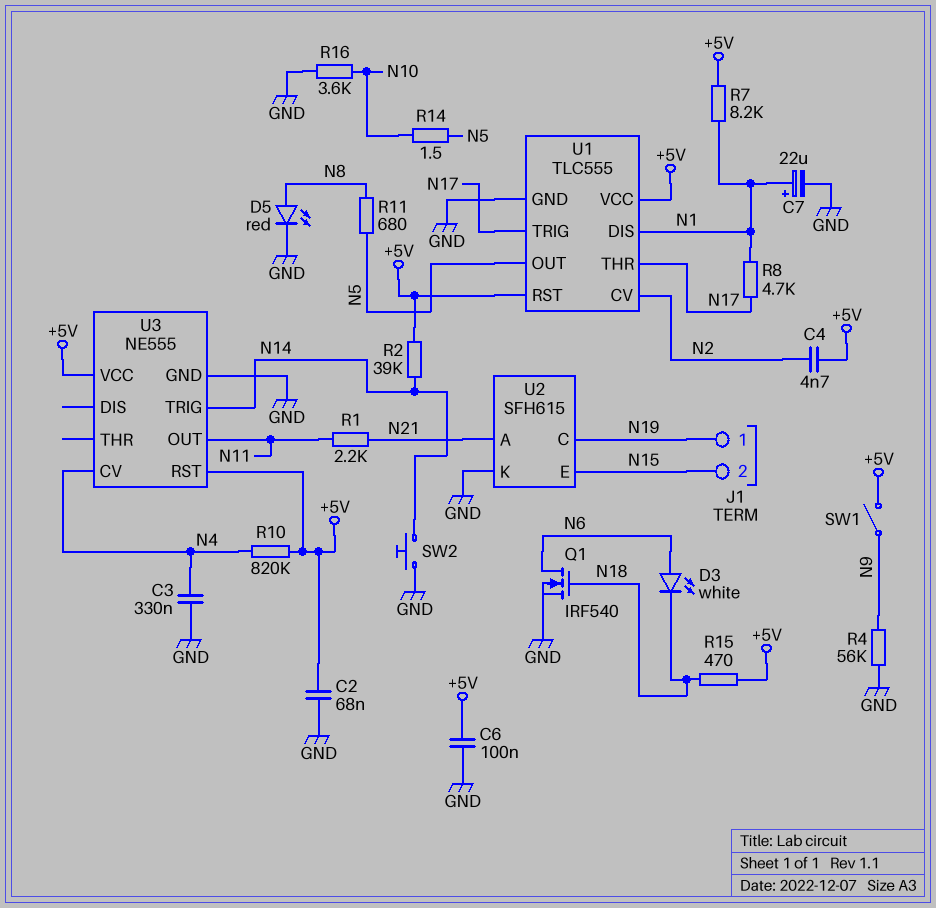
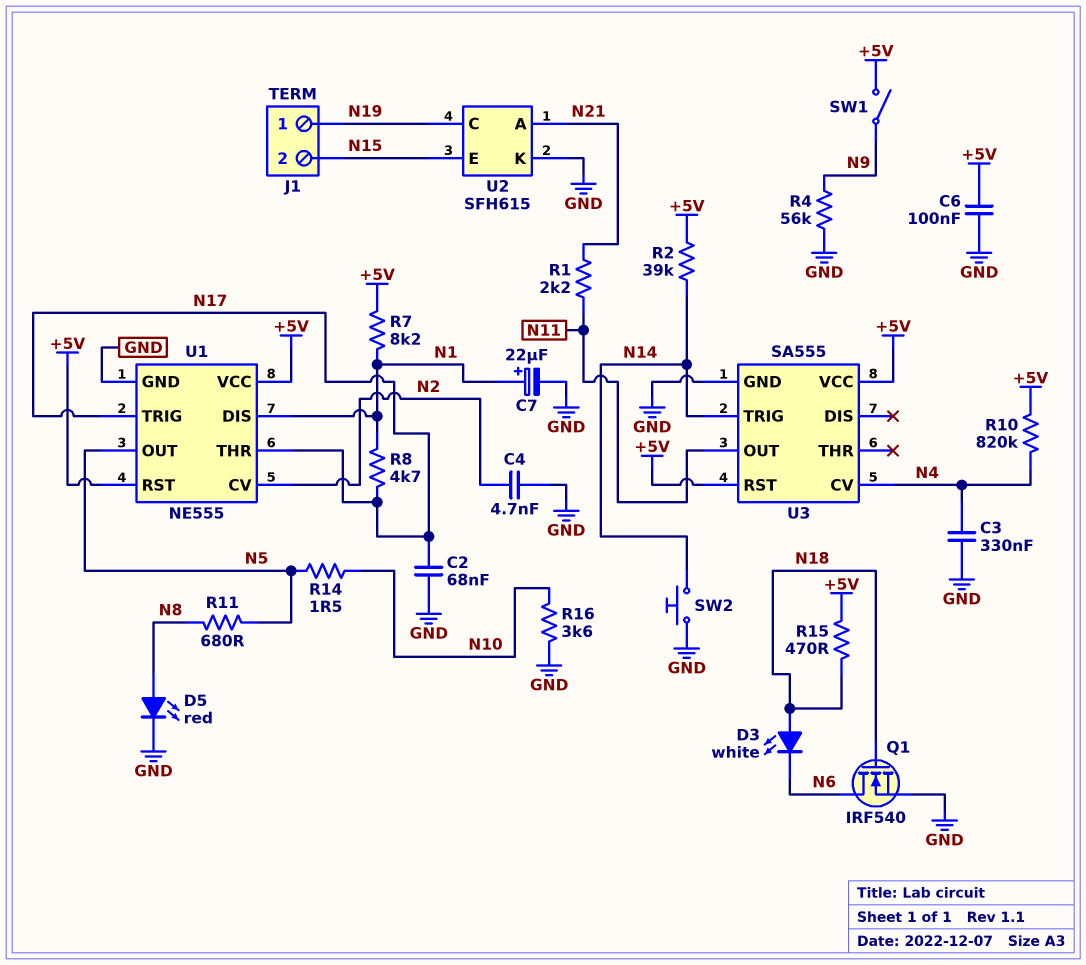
C2: 68nF (+5V, GND) -> 68nF (GND, N17)
C4: 4.7nF (+5V, N2) -> 4.7nF (GND, N2)
D3: LED white (A N6, K N18) -> LED white (A N18, K N6)
U1: TLC555 -> NE555
U3: NE555 -> SA555

